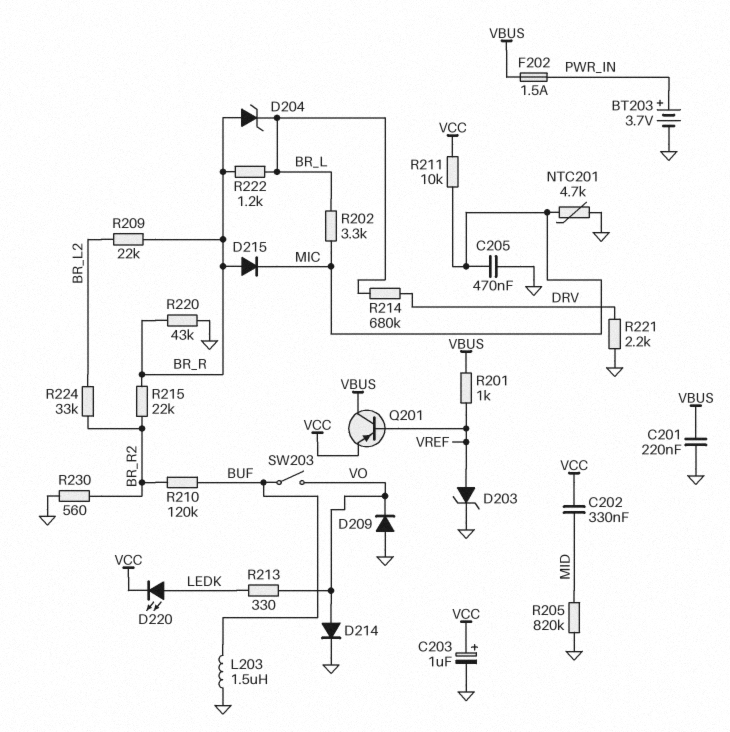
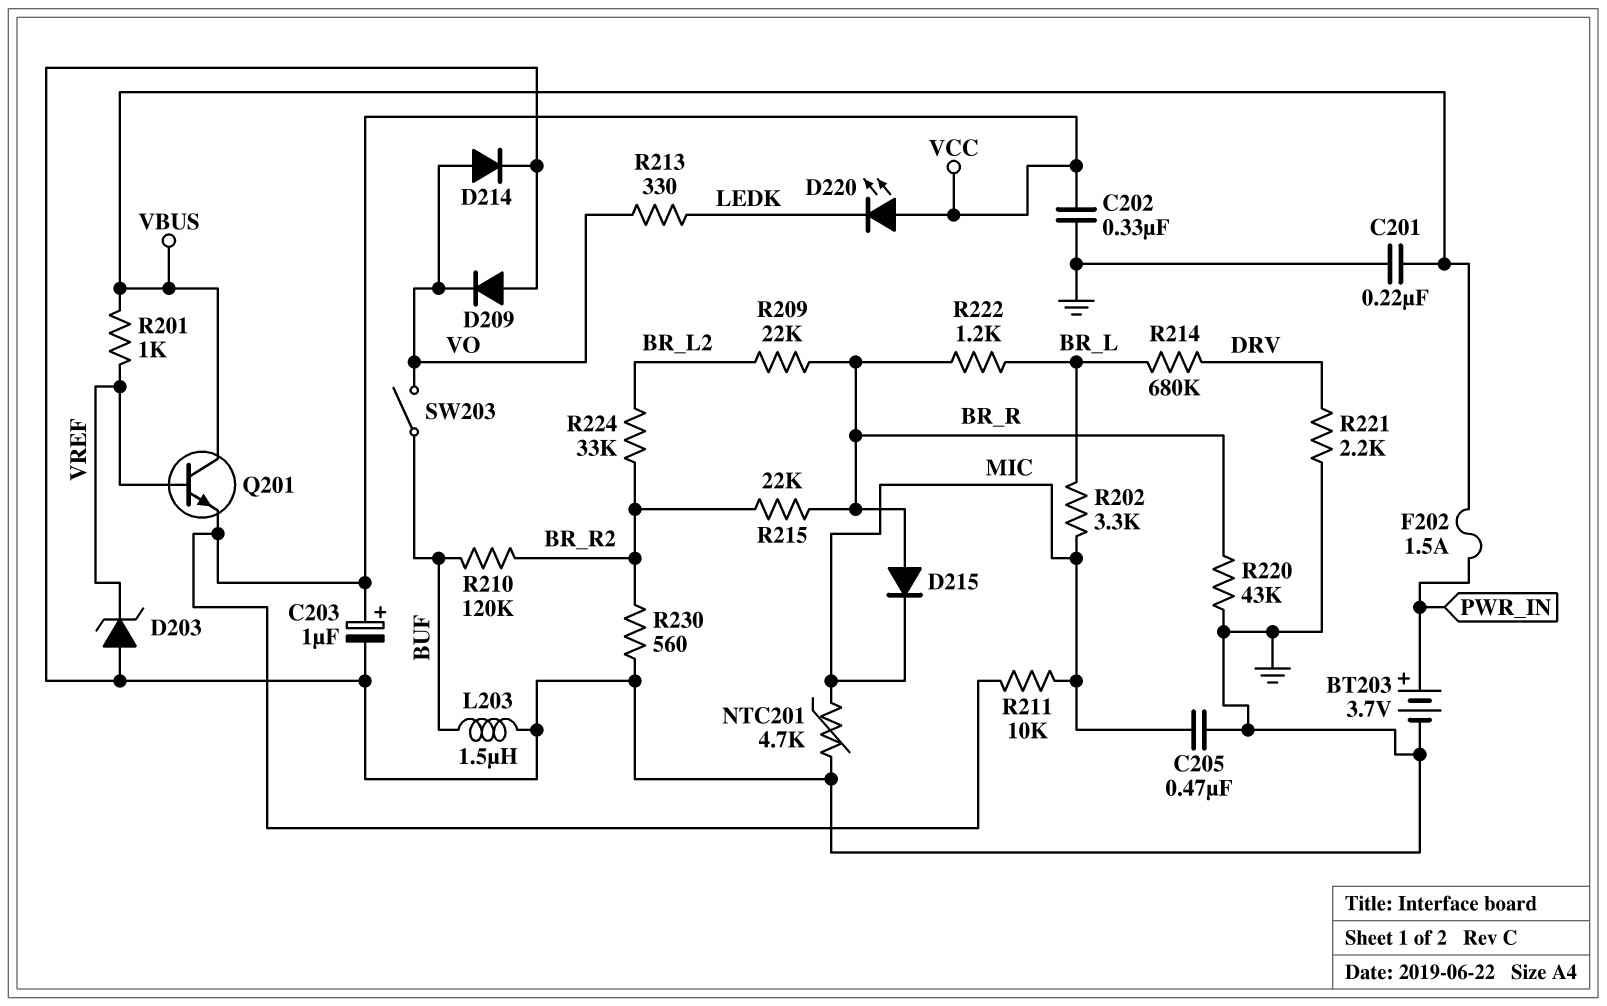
C202: 330nF (MID, VCC) -> 330nF (GND, VCC)
D203: zener (A VREF, K GND) -> zener (A GND, K VREF)
D204: zener (A BR_R, K BR_L) -> none
D220: LED (A LEDK, K VCC) -> LED (A VCC, K LEDK)
Q201: PNP (B VREF, C VBUS, E VCC) -> NPN (B VREF, C VBUS, E VCC)
R205: 820k (GND, MID) -> none

